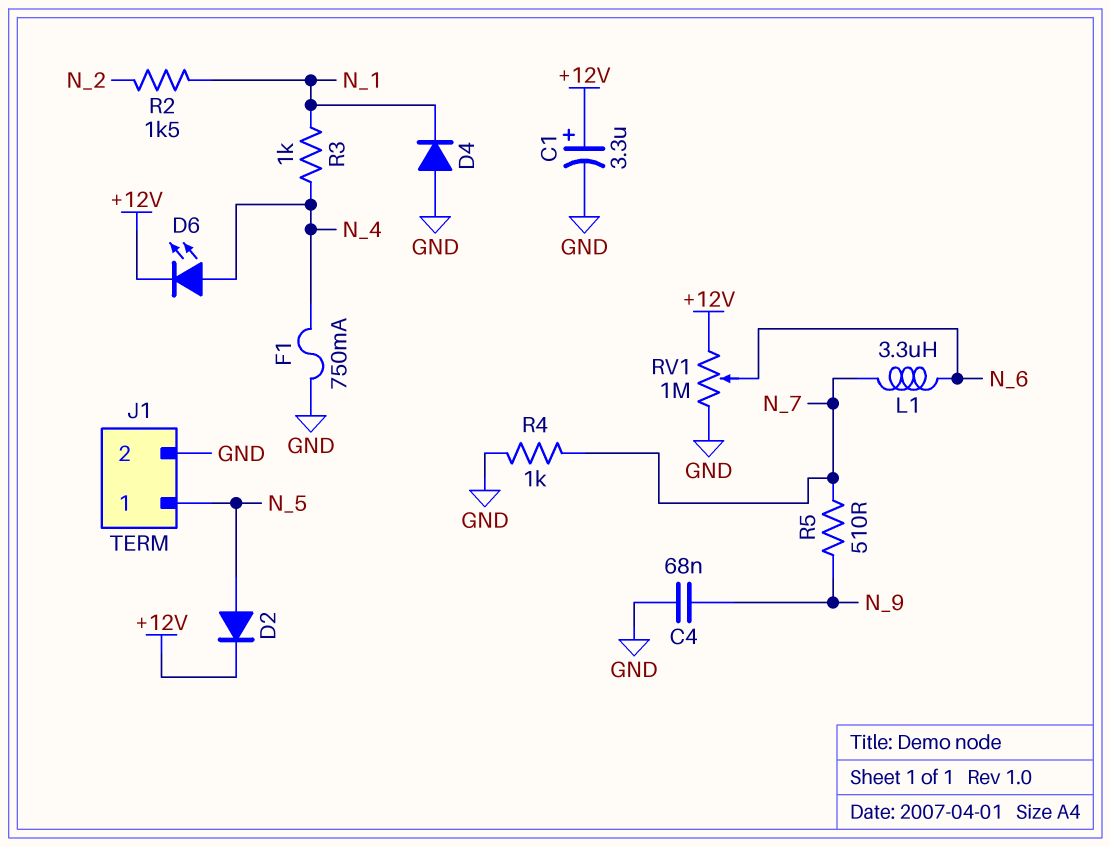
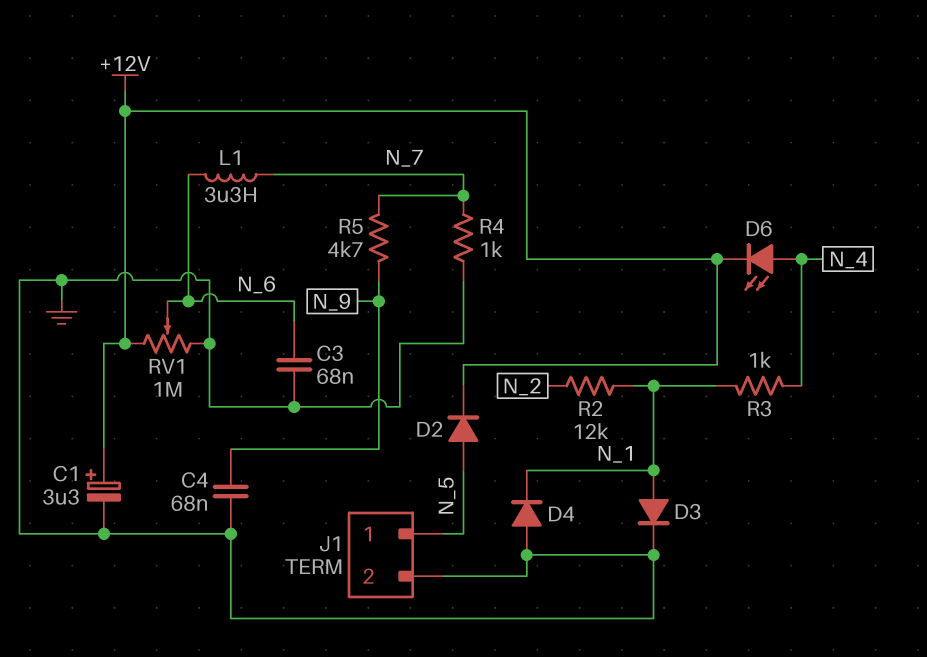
C3: none -> 68nF (GND, N_6)
D3: none -> diode (A N_1, K GND)
F1: 750mA (GND, N_4) -> none
R2: 1.5k (N_1, N_2) -> 12k (N_1, N_2)
R5: 510 (N_7, N_9) -> 4.7k (N_7, N_9)

